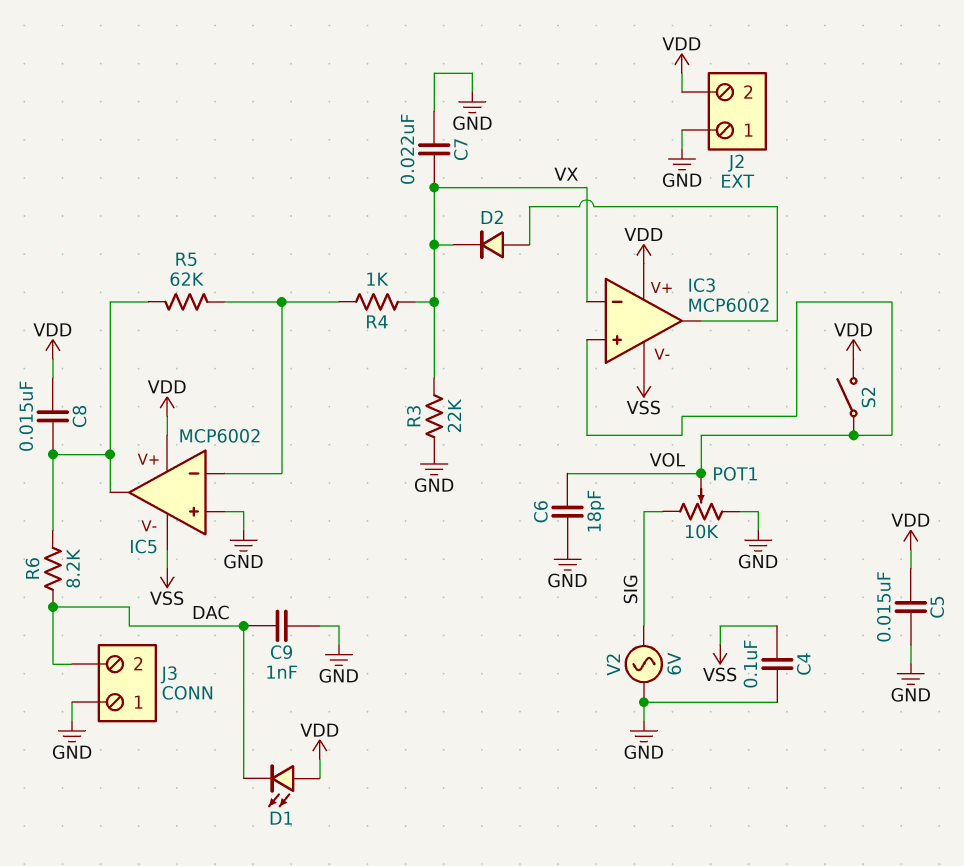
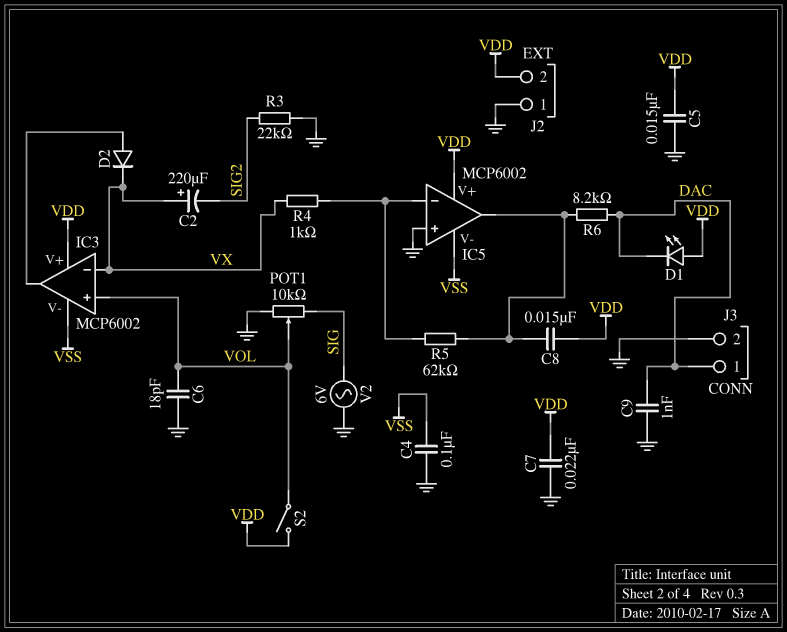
C2: none -> 220uF (plus VX, minus SIG2)
C7: 22nF (GND, VX) -> 22nF (GND, VDD)
J3 pin 1: GND -> DAC
J3 pin 2: DAC -> GND
R3: 22k (GND, VX) -> 22k (GND, SIG2)

